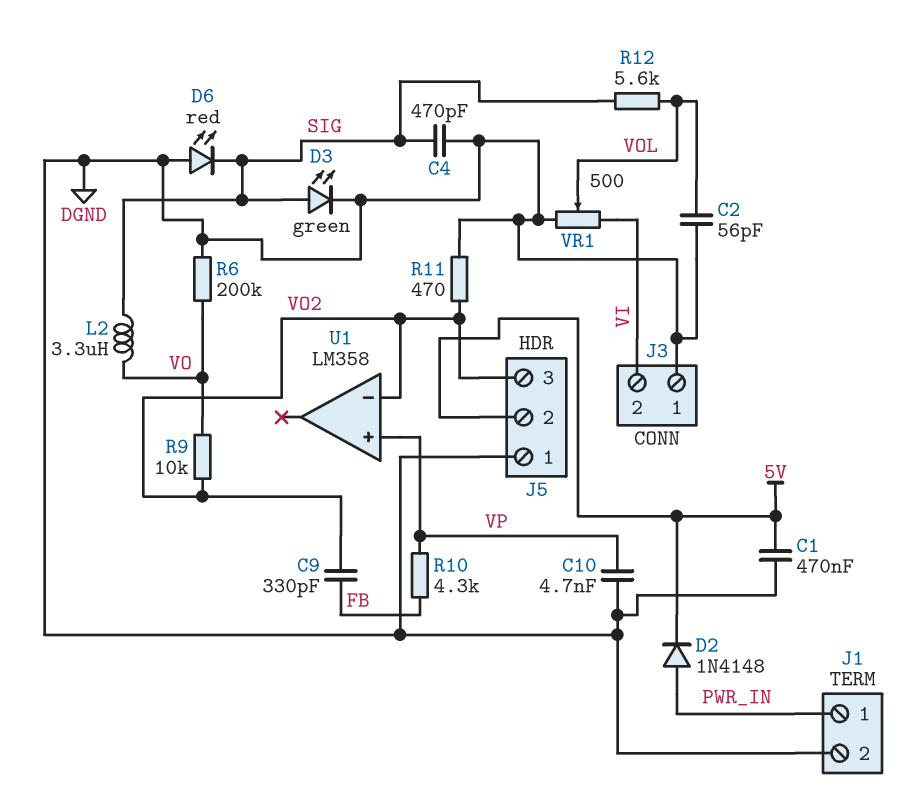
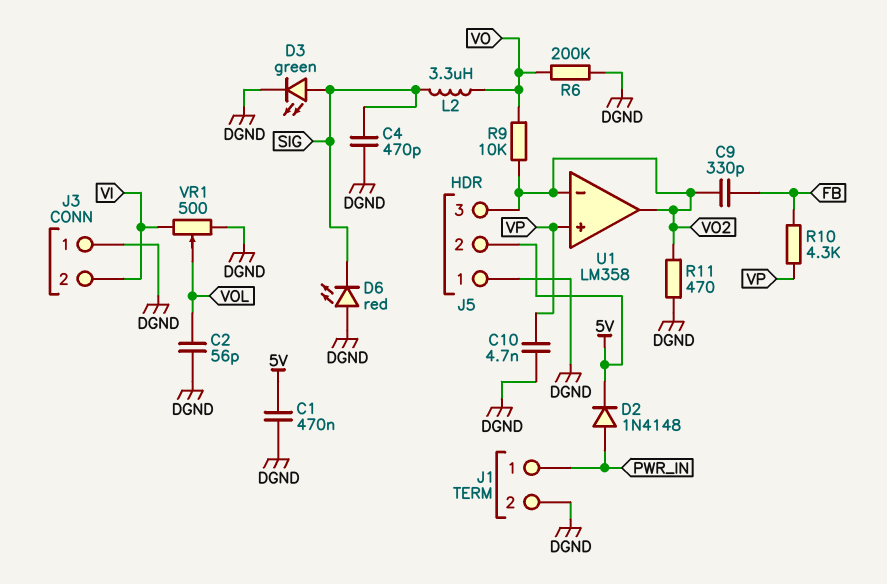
R12: 5.6k (SIG, VOL) -> none
U1 pin out: none -> VO2

